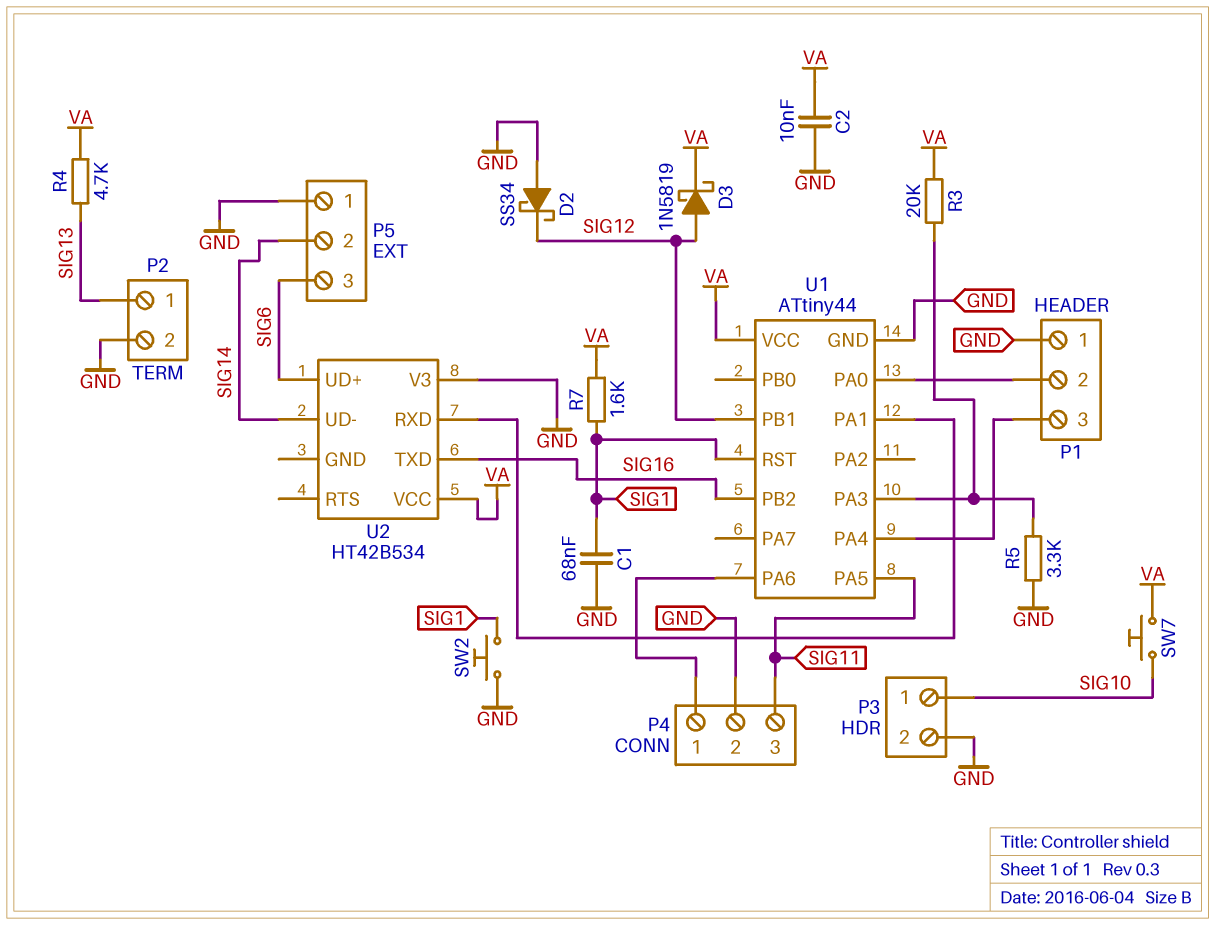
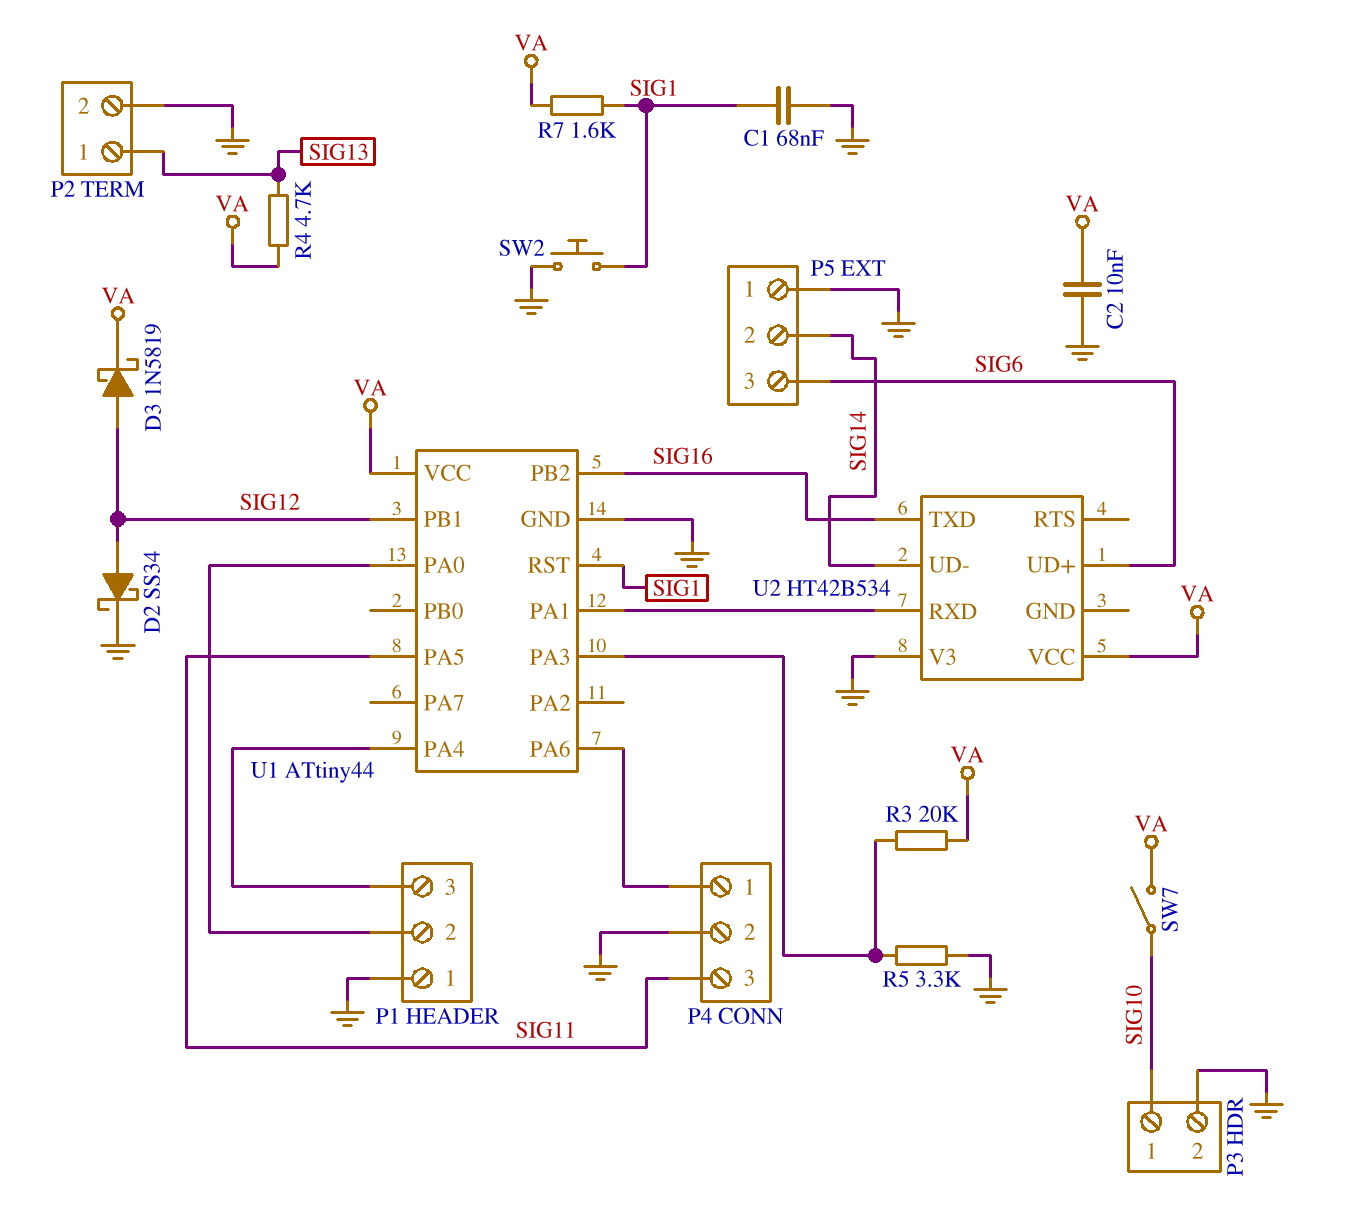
D2: schottky SS34 (A GND, K SIG12) -> schottky SS34 (A SIG12, K GND)
SW7: button (SIG10, VA) -> switch (SIG10, VA)

